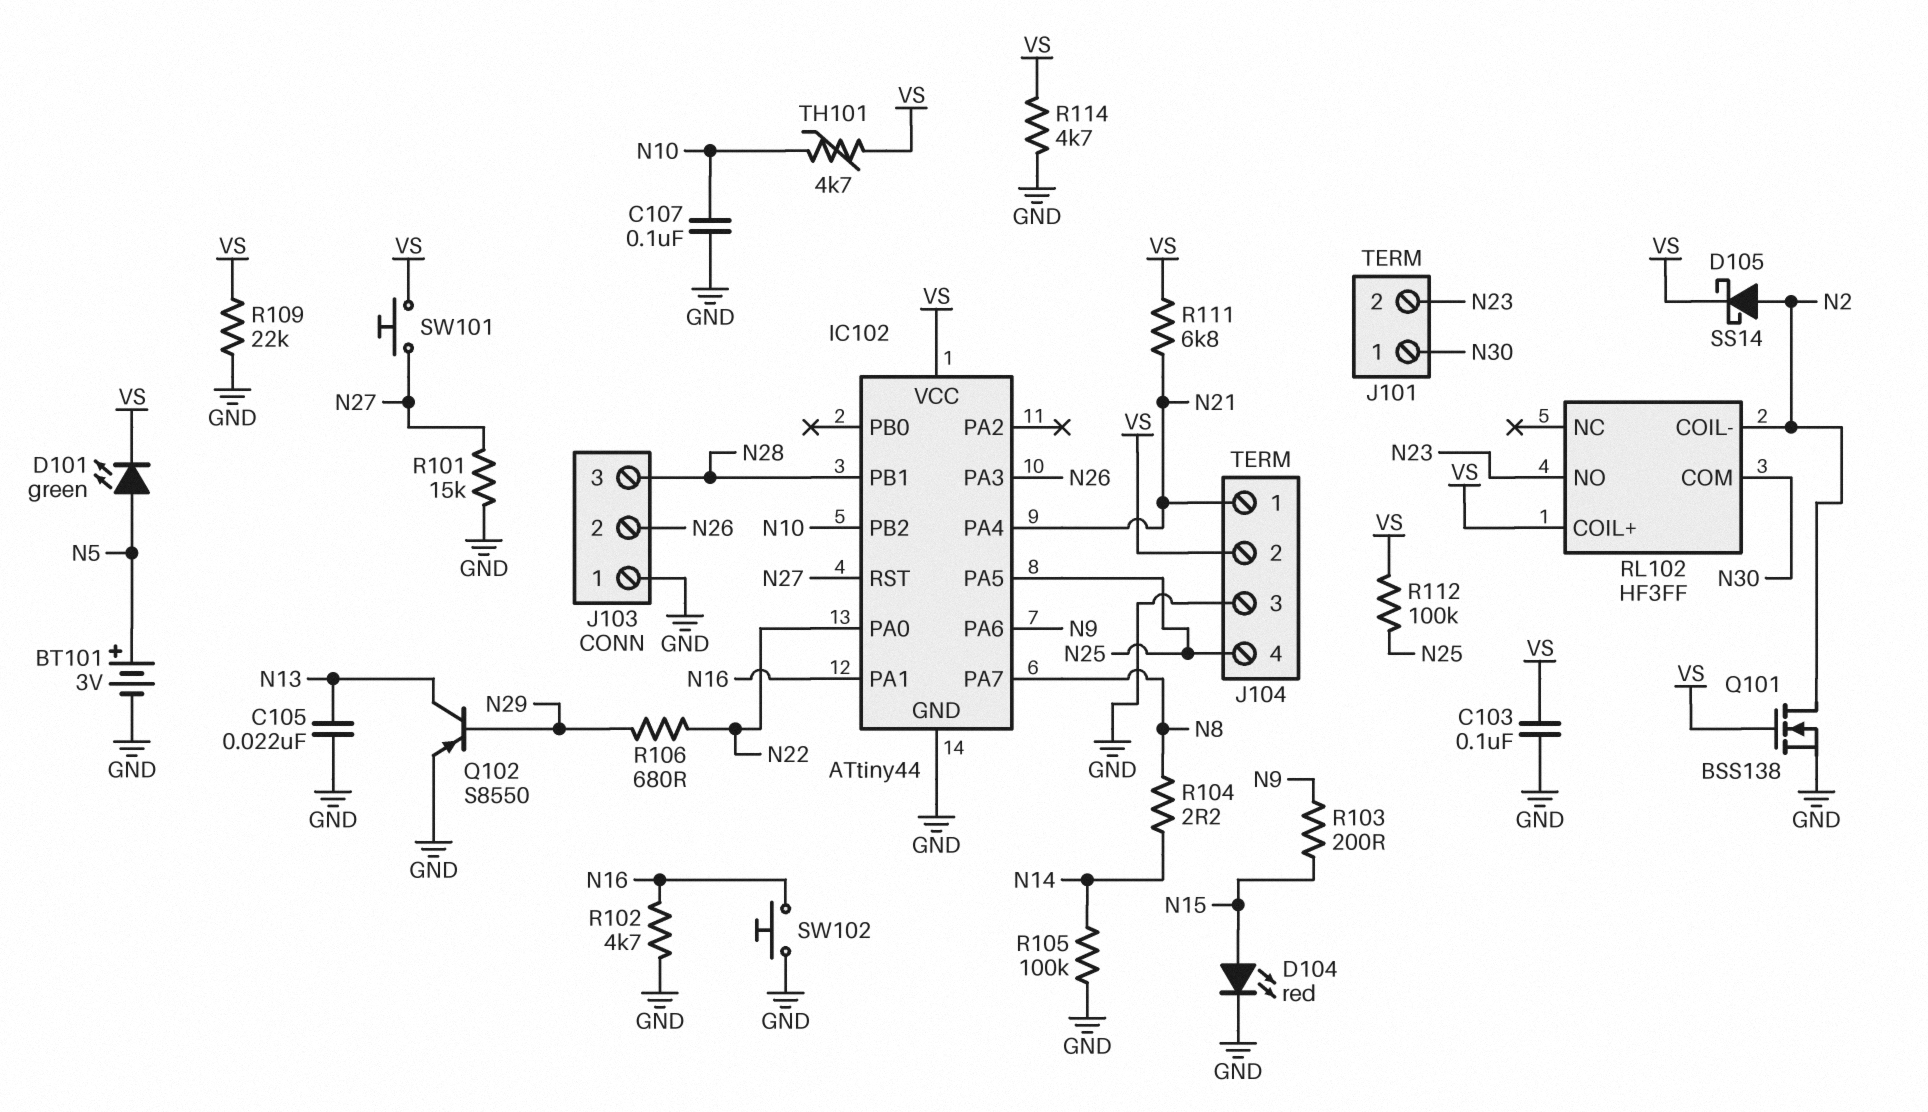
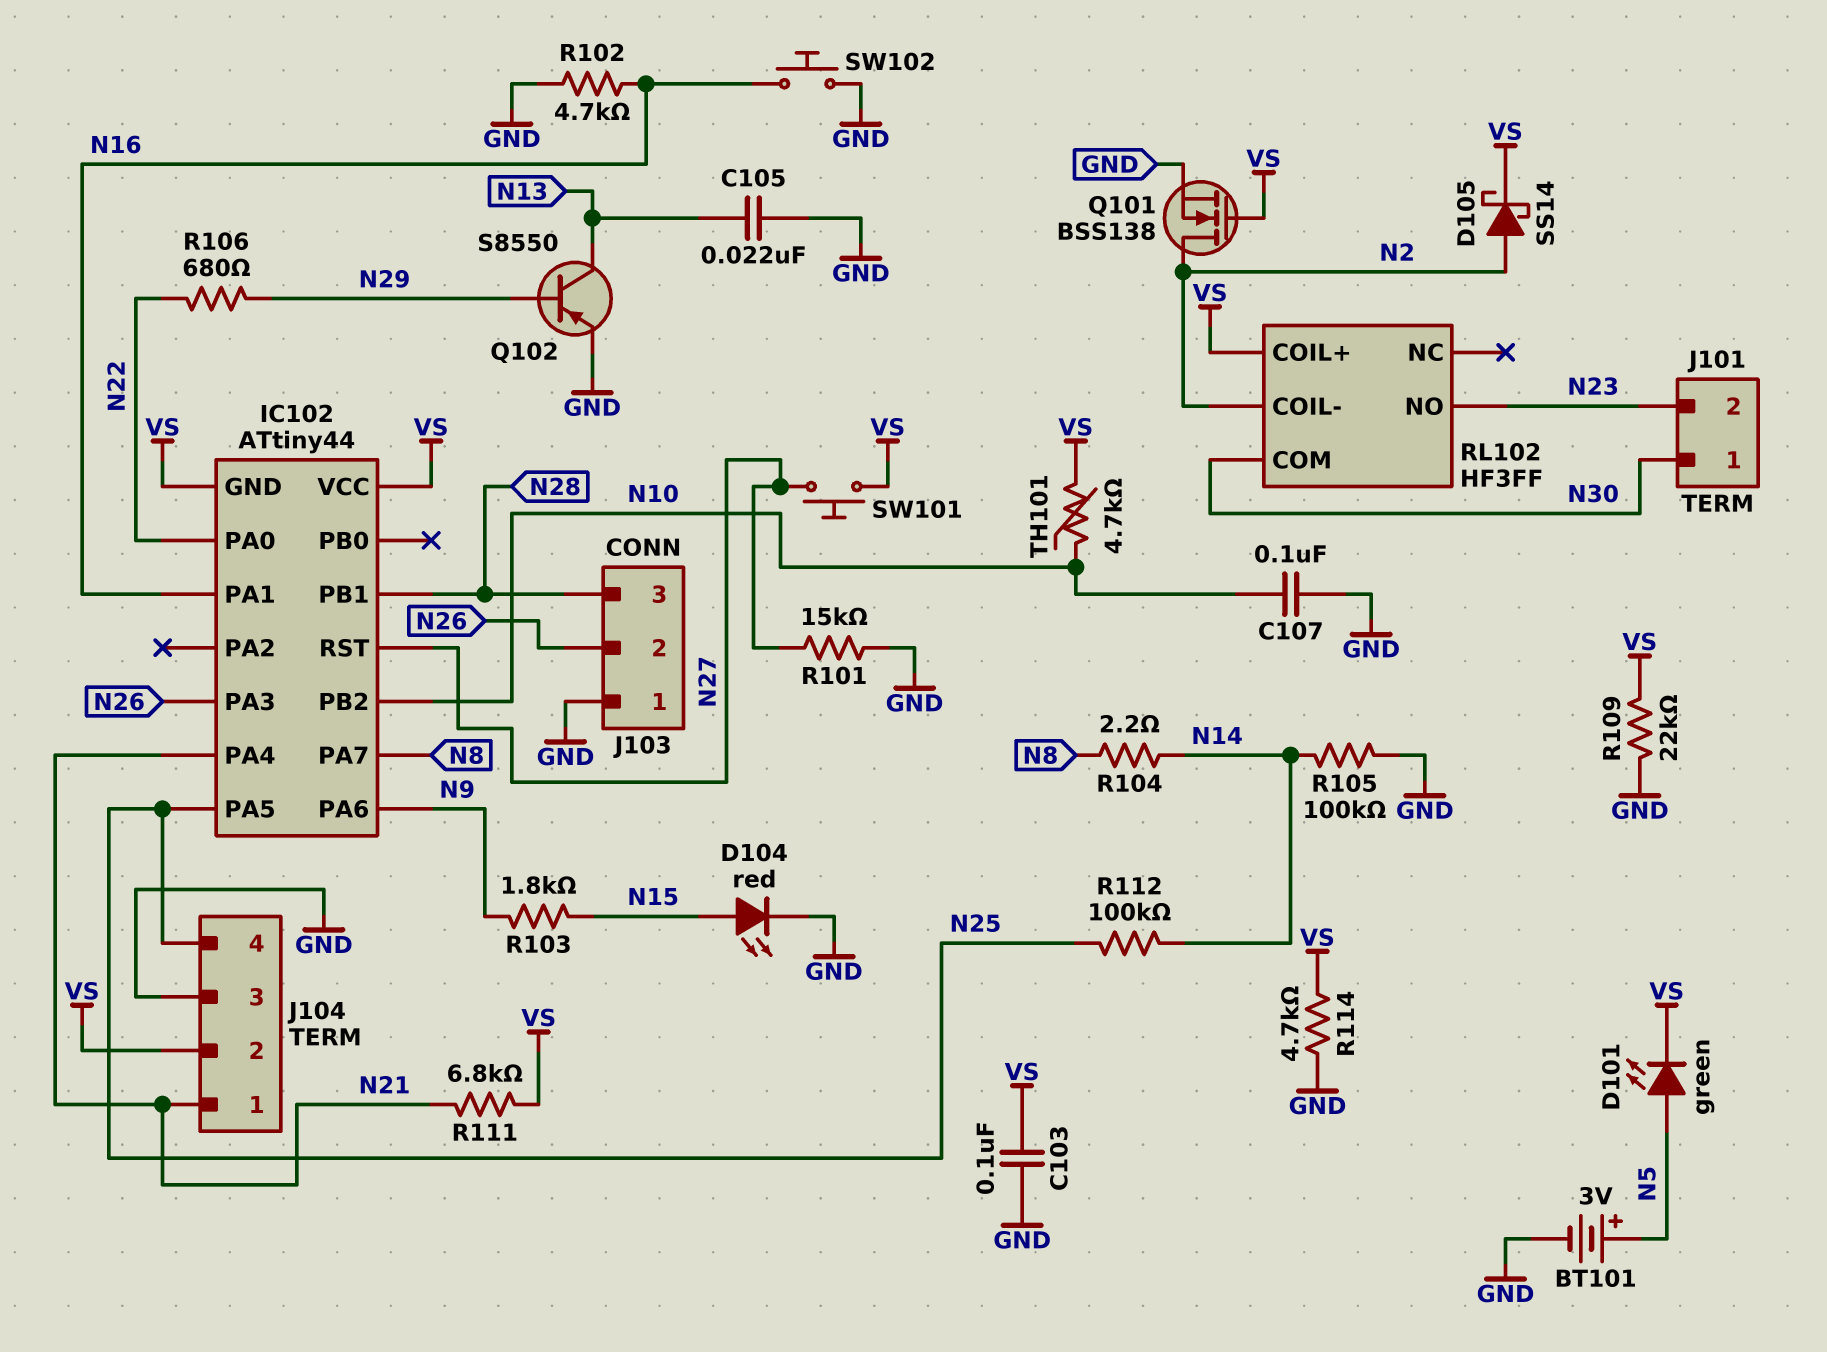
IC102 pin GND: GND -> VS
R103: 200 (N9, N15) -> 1.8k (N9, N15)
R112: 100k (N25, VS) -> 100k (N14, N25)

